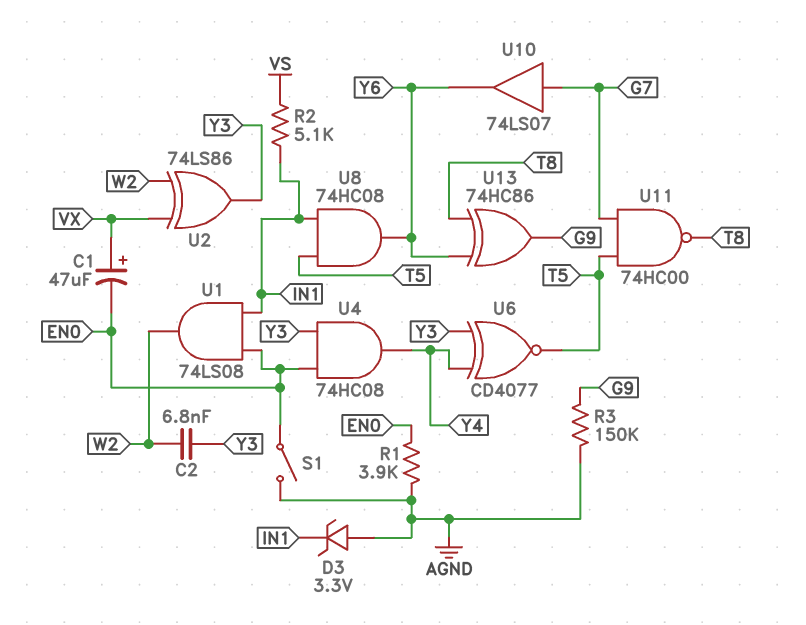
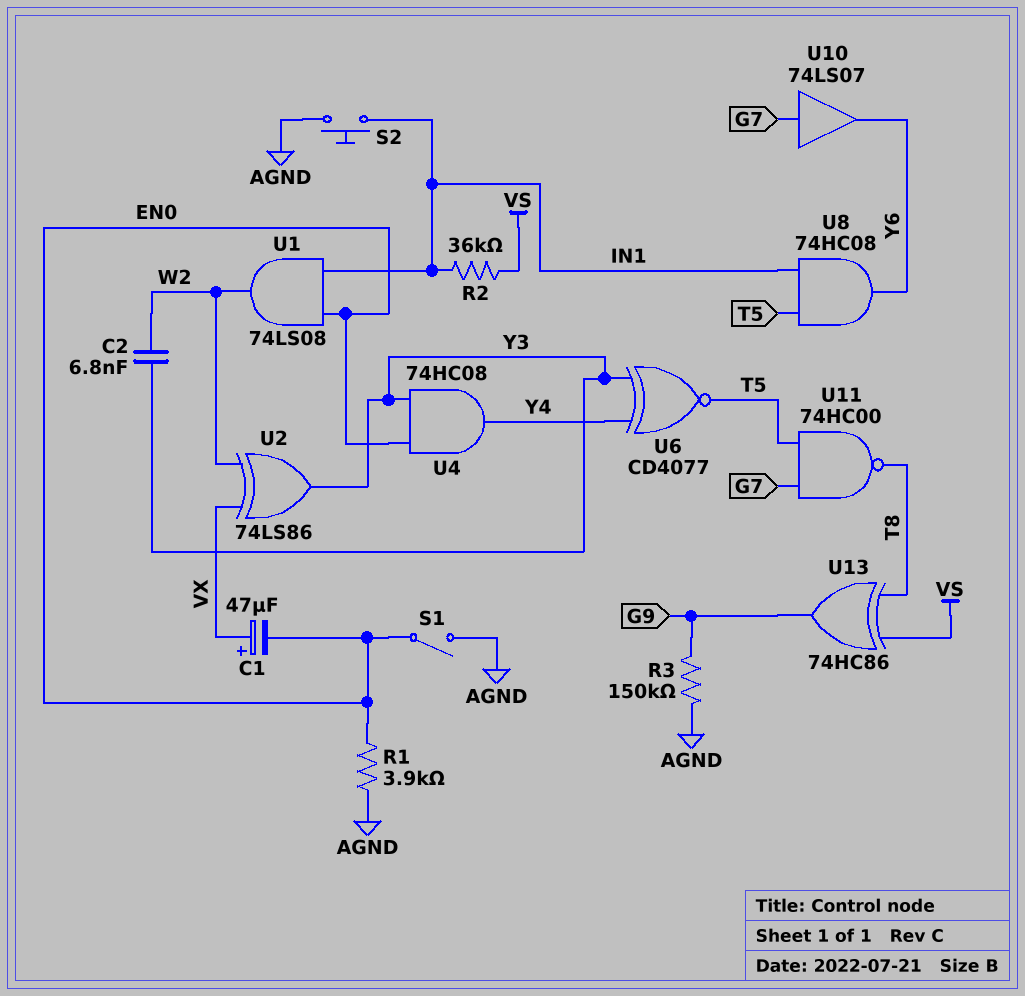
D3: zener 3.3V (A AGND, K IN1) -> none
R2: 5.1k (IN1, VS) -> 36k (IN1, VS)
S2: none -> button (AGND, IN1)
U13: XOR 74HC86 (in T8, in Y6, out G9) -> XOR 74HC86 (in T8, in VS, out G9)

